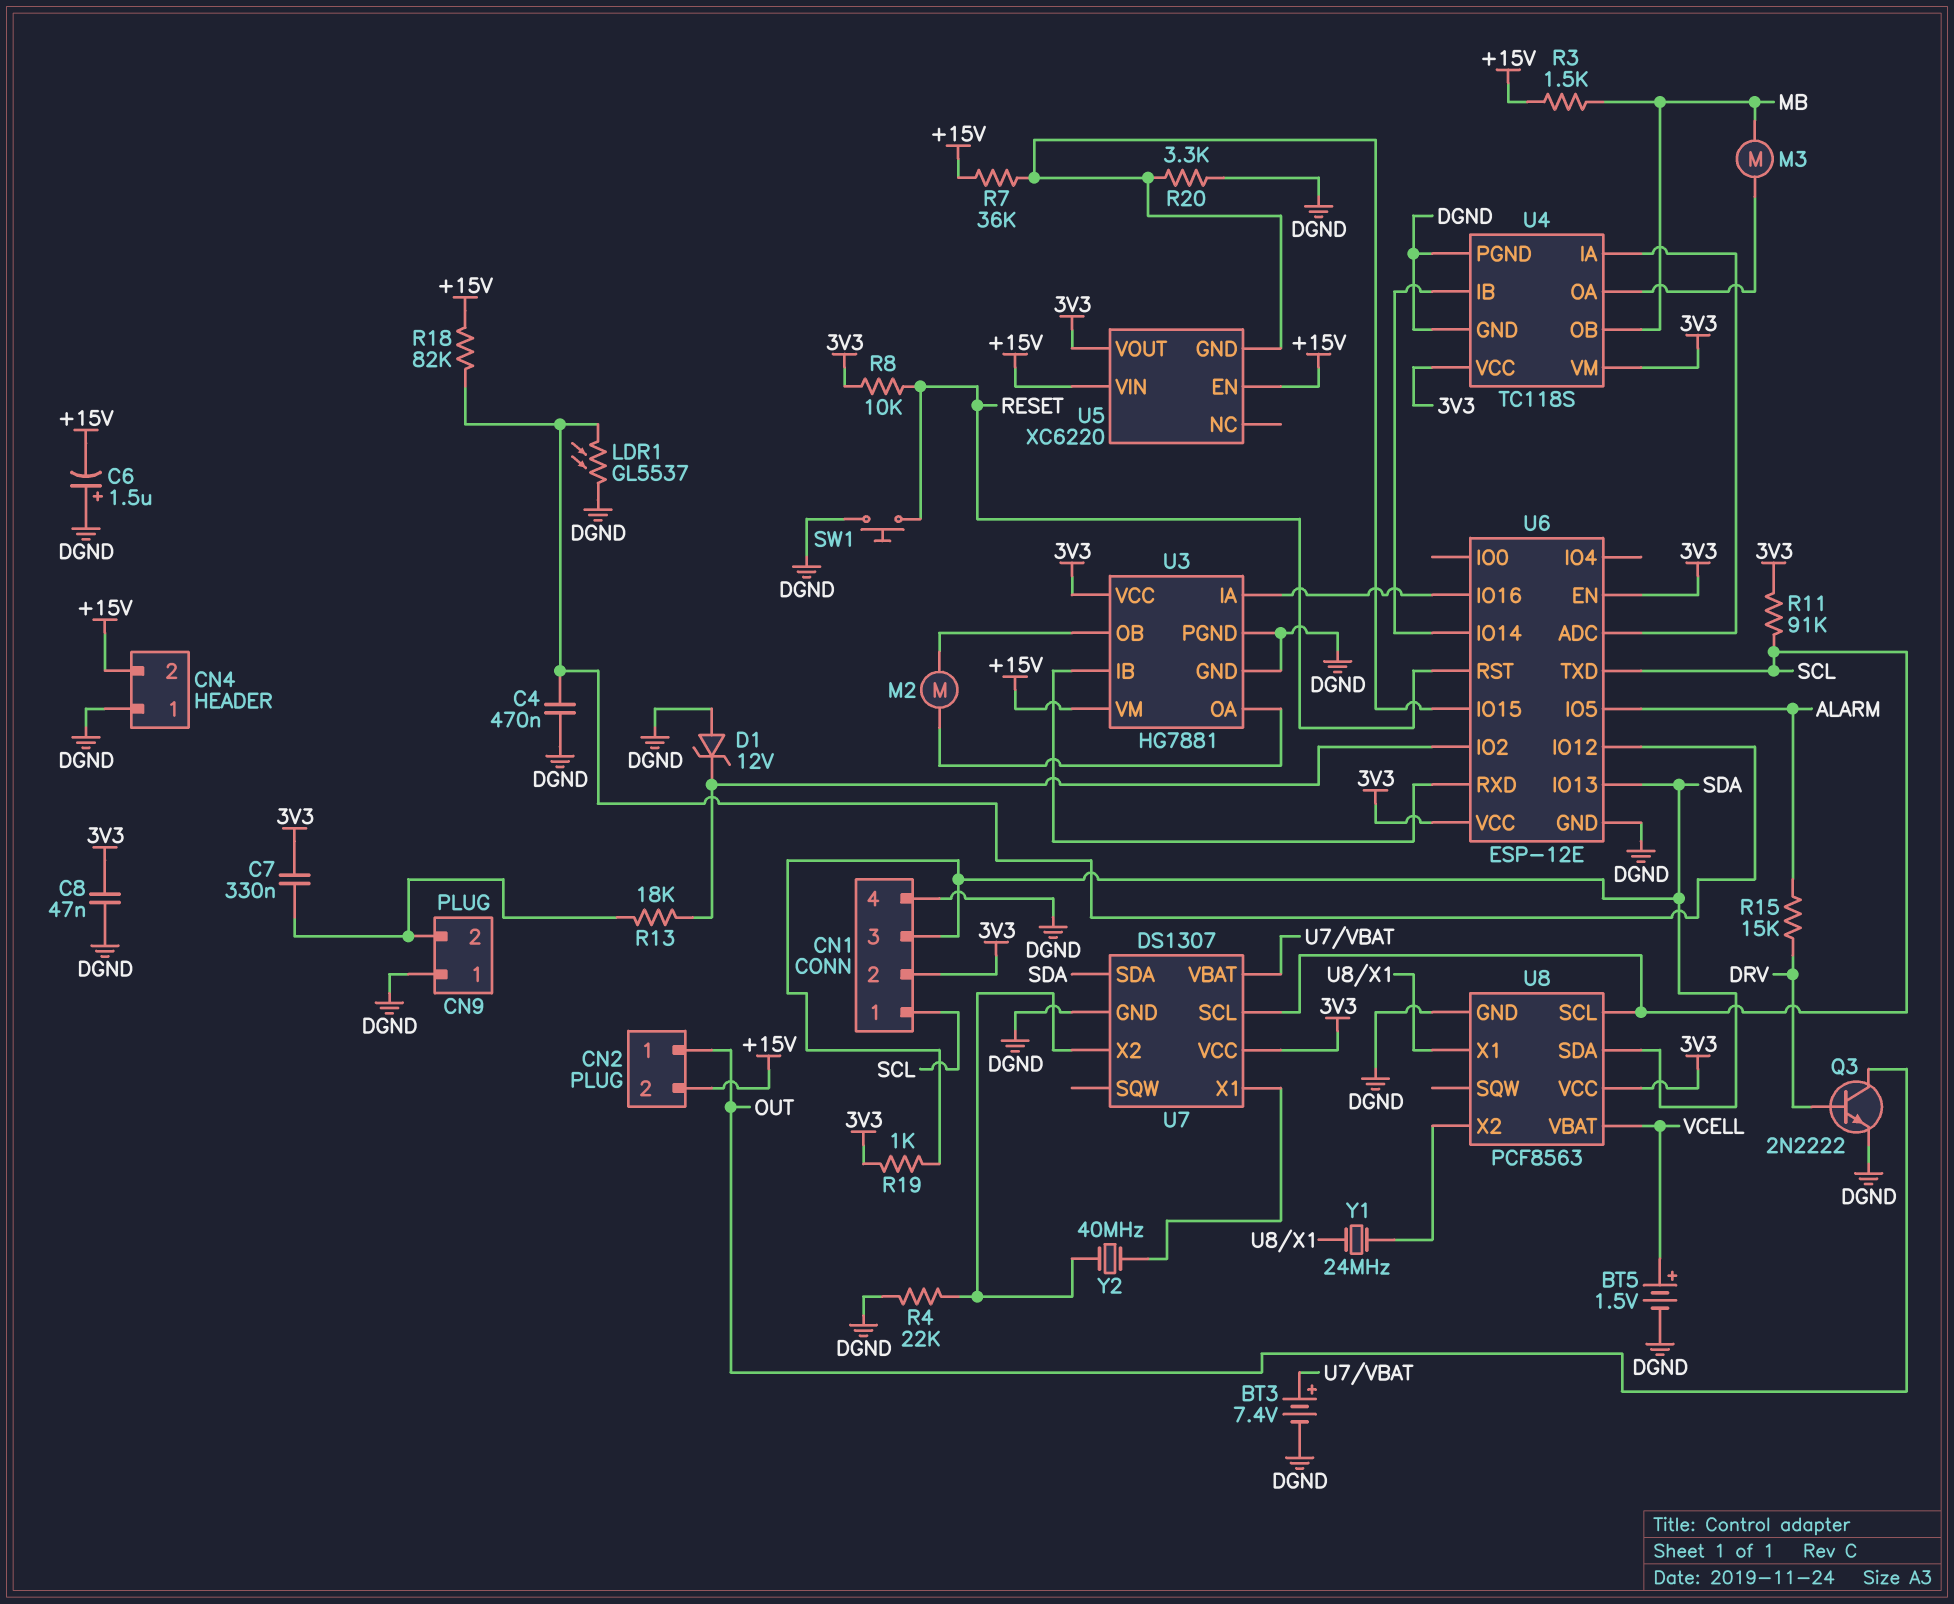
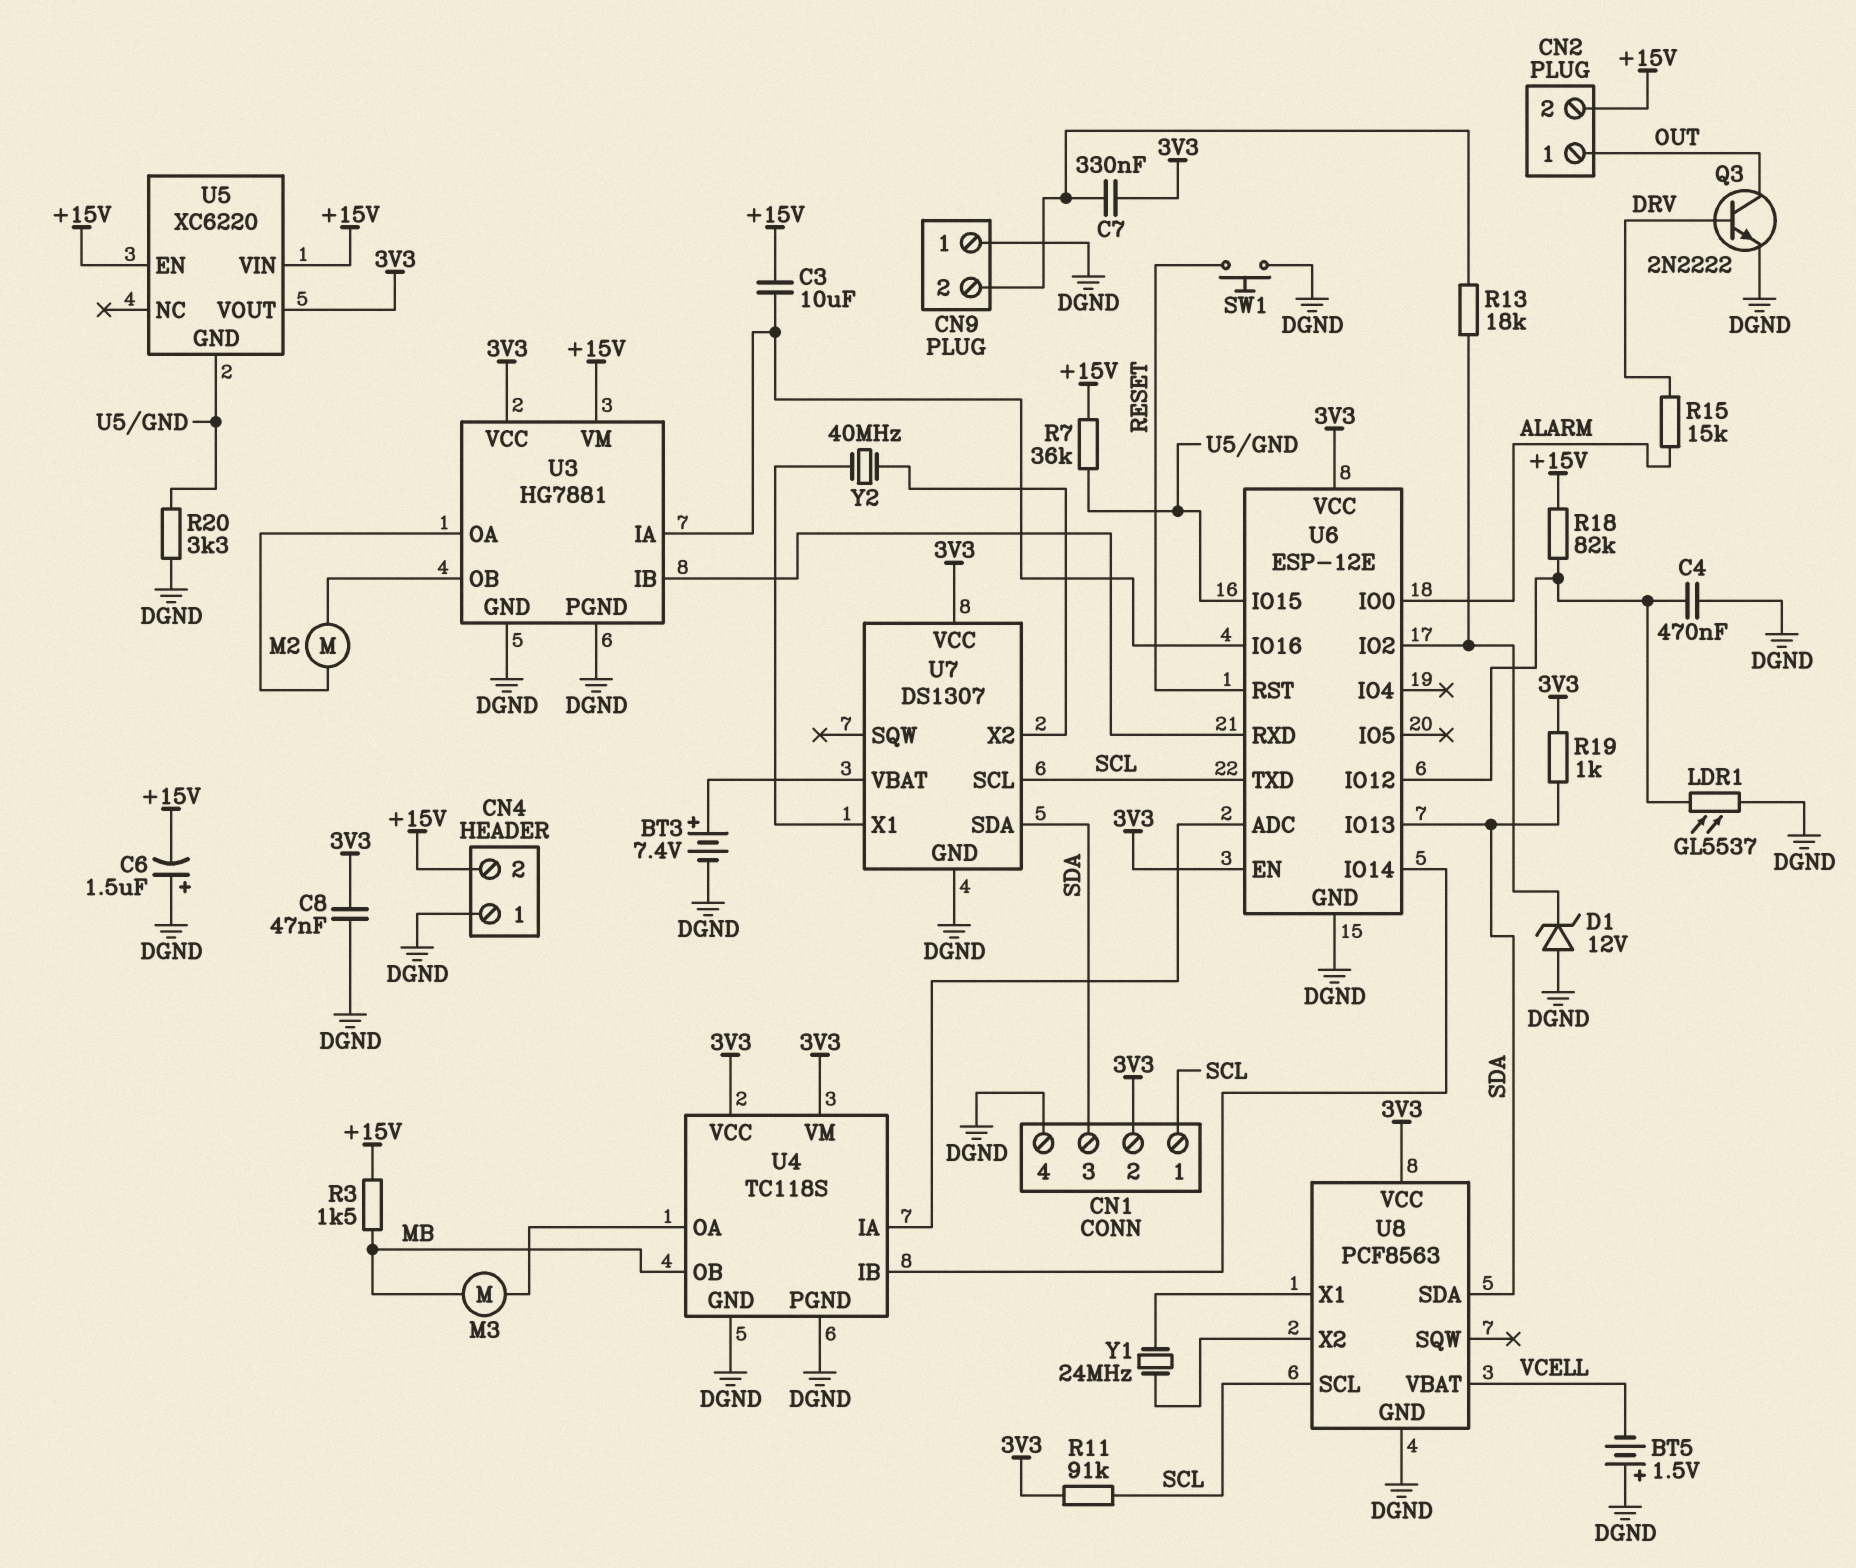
BT5: 1.5V (plus VCELL, minus DGND) -> 1.5V (plus DGND, minus VCELL)
C3: none -> 10uF (+15V, U3/IA)
R4: 22k (DGND, U7/X2) -> none
R8: 10k (3V3, RESET) -> none
U6 pin IO0: none -> ALARM
U6 pin IO5: ALARM -> none

